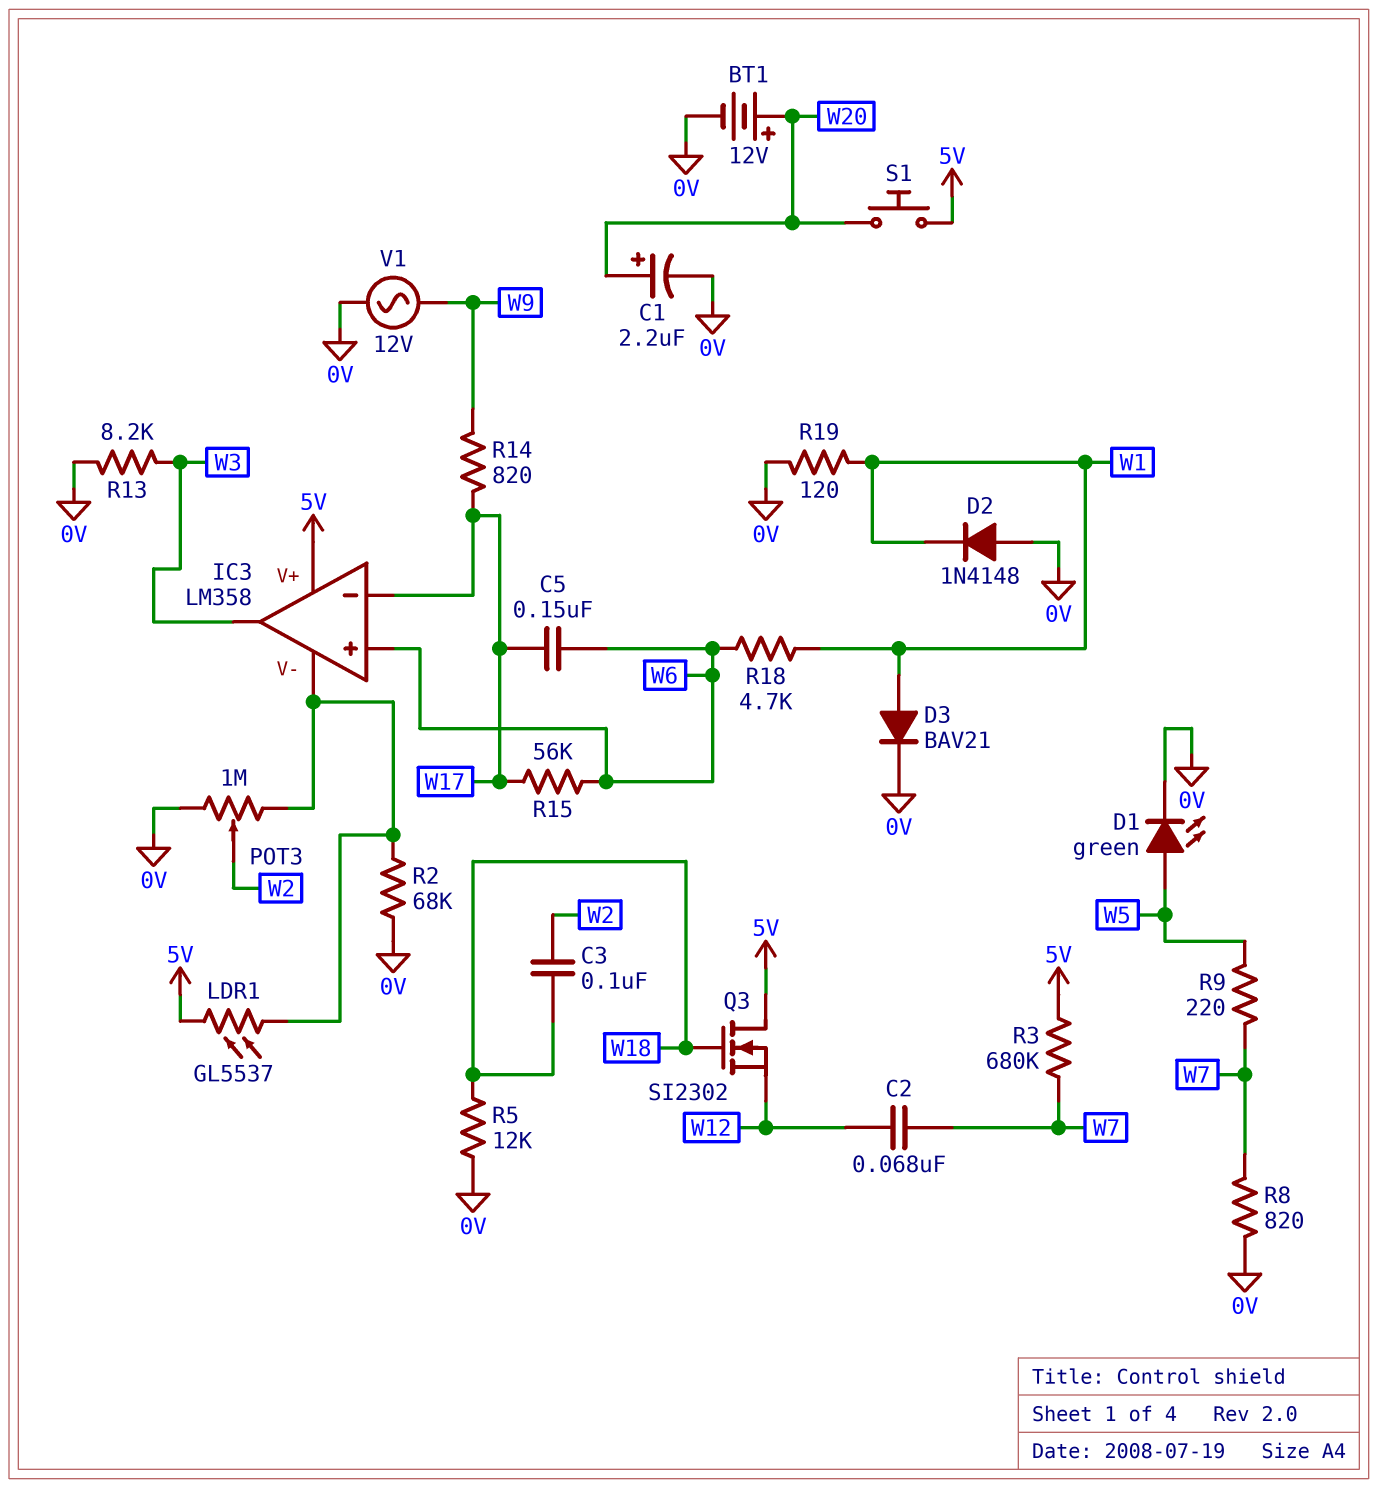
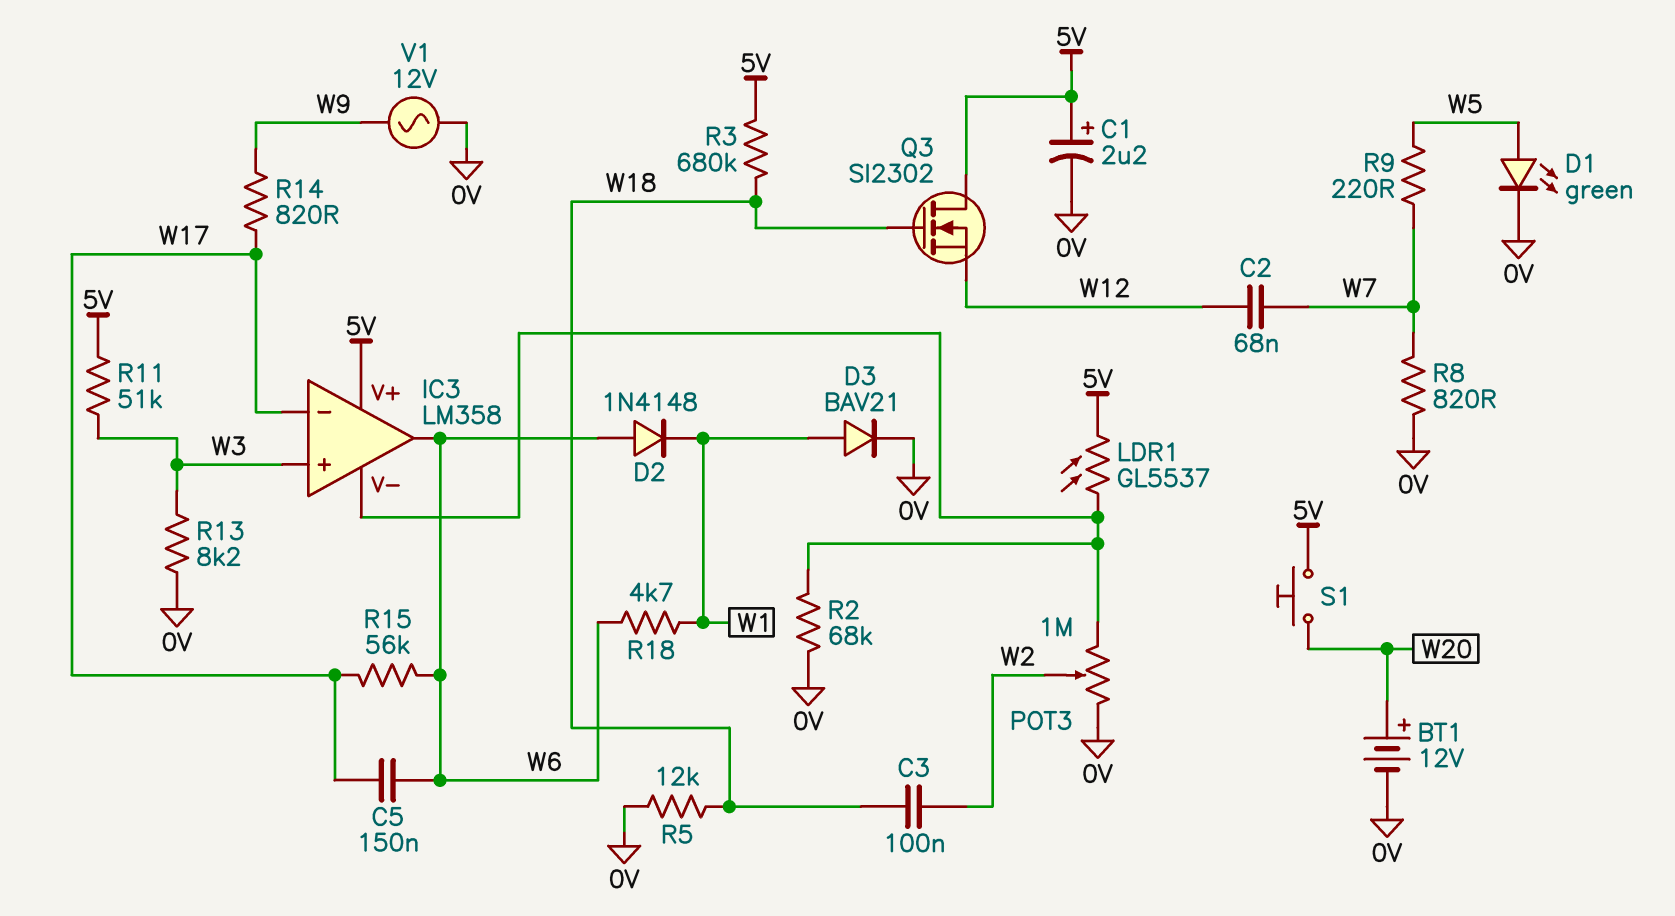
C1: 2.2uF (plus W20, minus 0V) -> 2.2uF (plus 5V, minus 0V)
D2: diode 1N4148 (A 0V, K W1) -> diode 1N4148 (A W6, K W1)
IC3 pin in+: W6 -> W3
IC3 pin out: W3 -> W6
R3: 680k (5V, W7) -> 680k (5V, W18)
R11: none -> 51k (5V, W3)
R19: 120 (0V, W1) -> none

